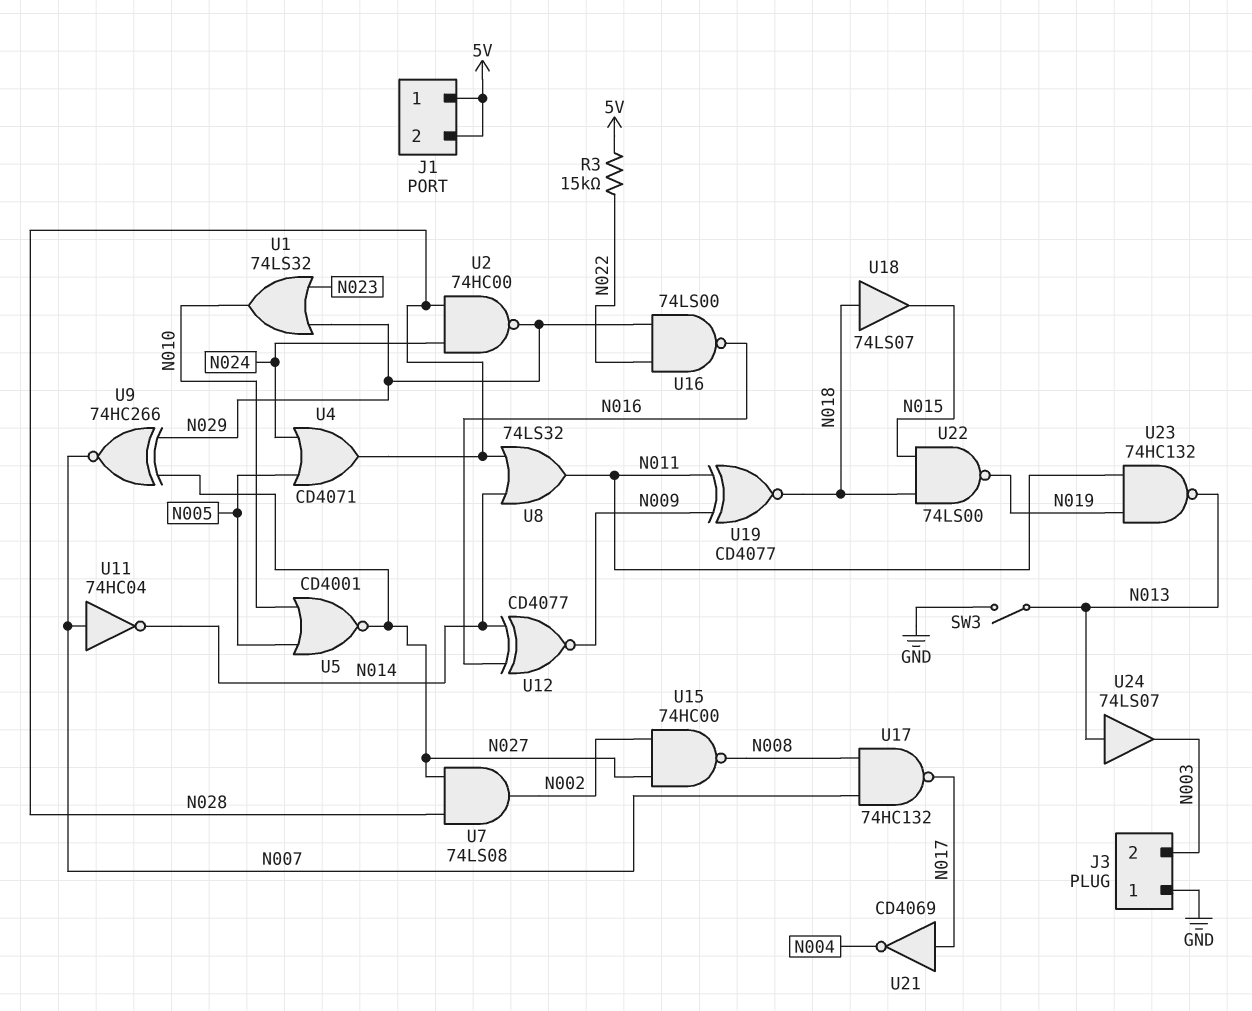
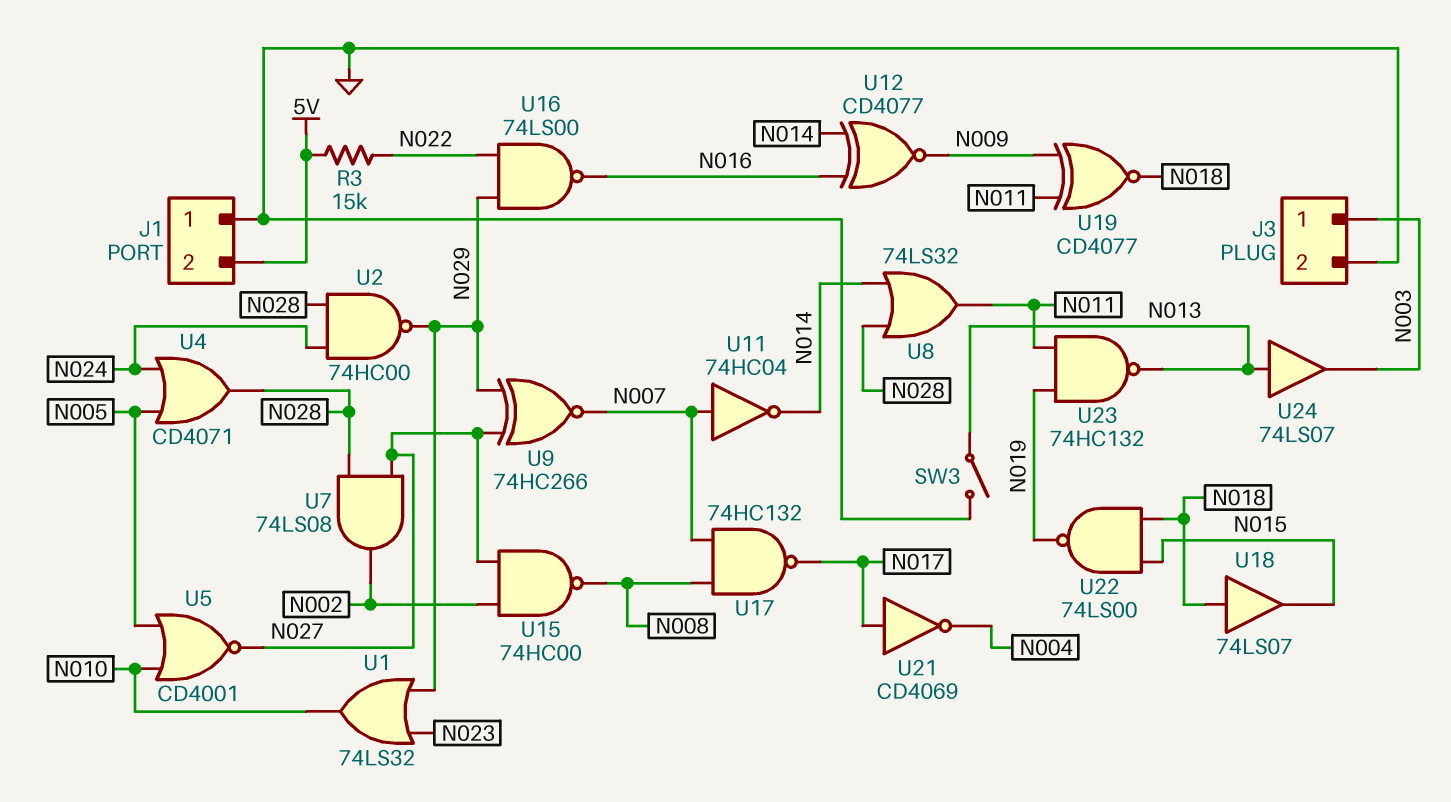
J1 pin 1: 5V -> GND
J3 pin 1: GND -> N003
J3 pin 2: N003 -> GND

